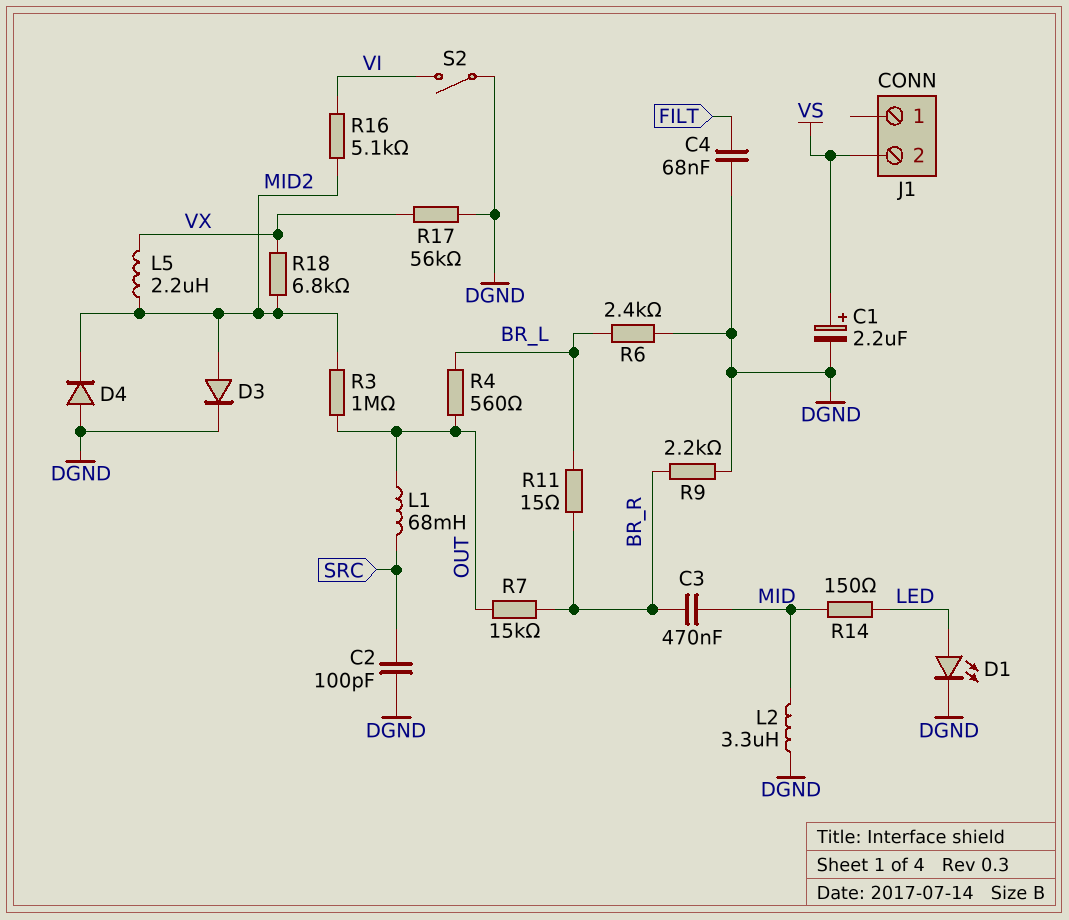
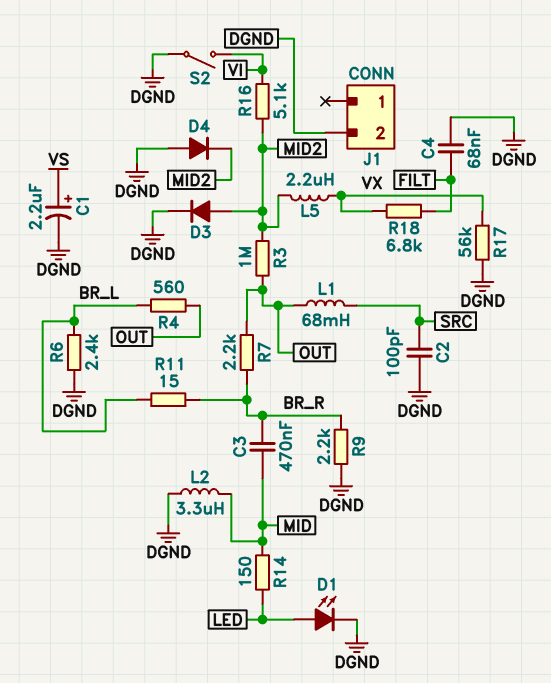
J1 pin 2: VS -> DGND
R7: 15k (BR_R, OUT) -> 2.2k (BR_R, OUT)
R18: 6.8k (MID2, VX) -> 6.8k (FILT, VX)

